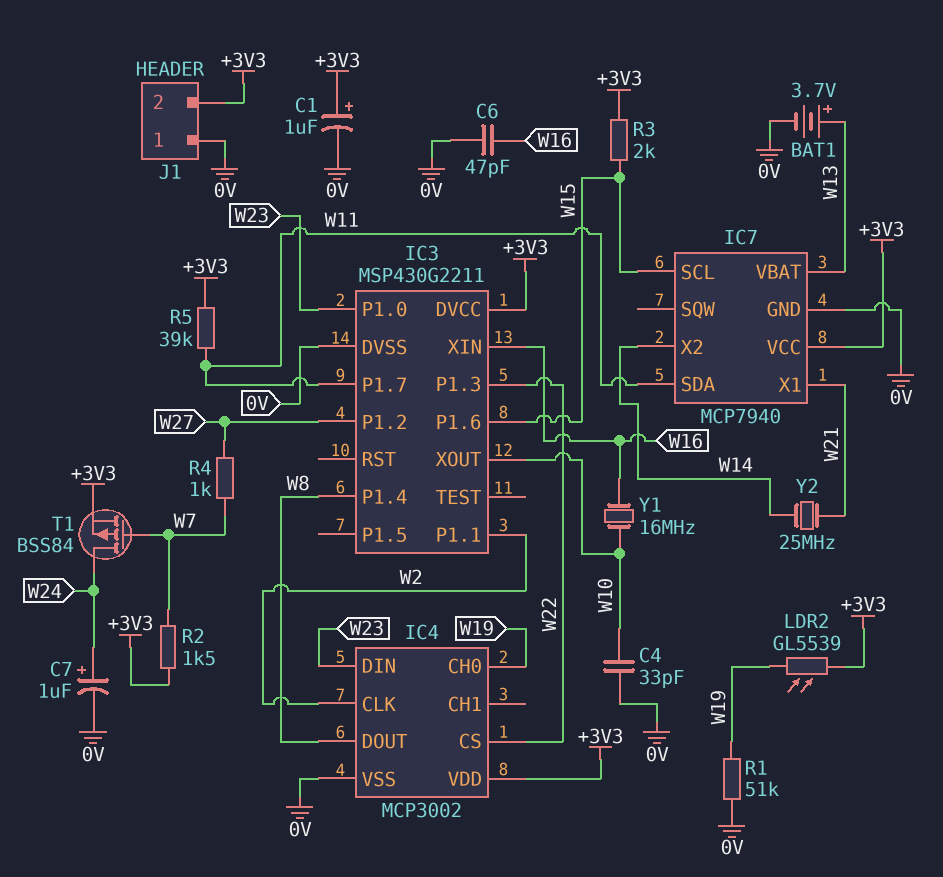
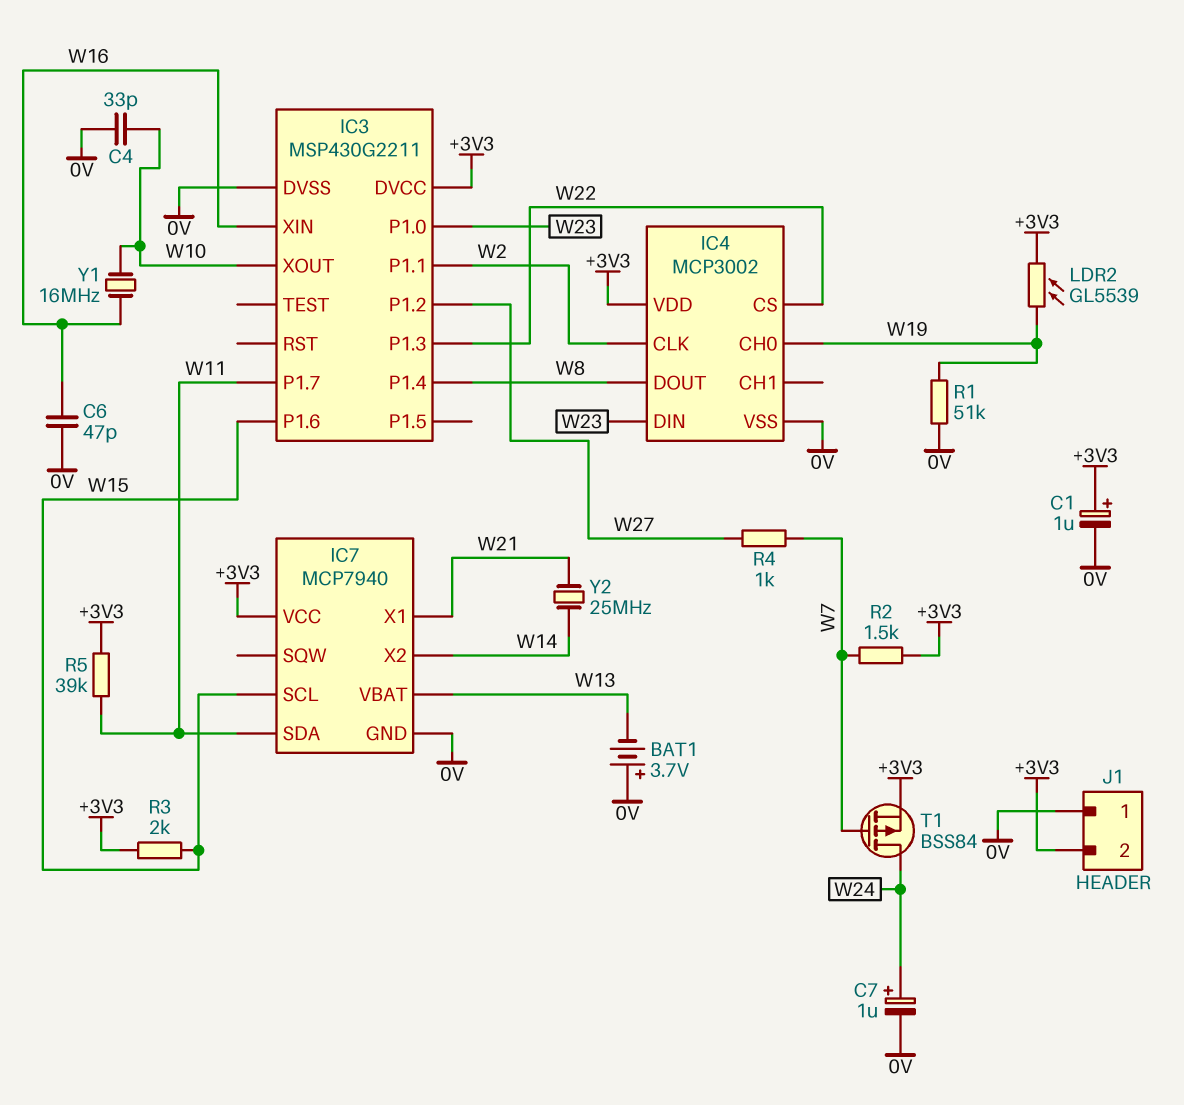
BAT1: 3.7V (plus W13, minus 0V) -> 3.7V (plus 0V, minus W13)

